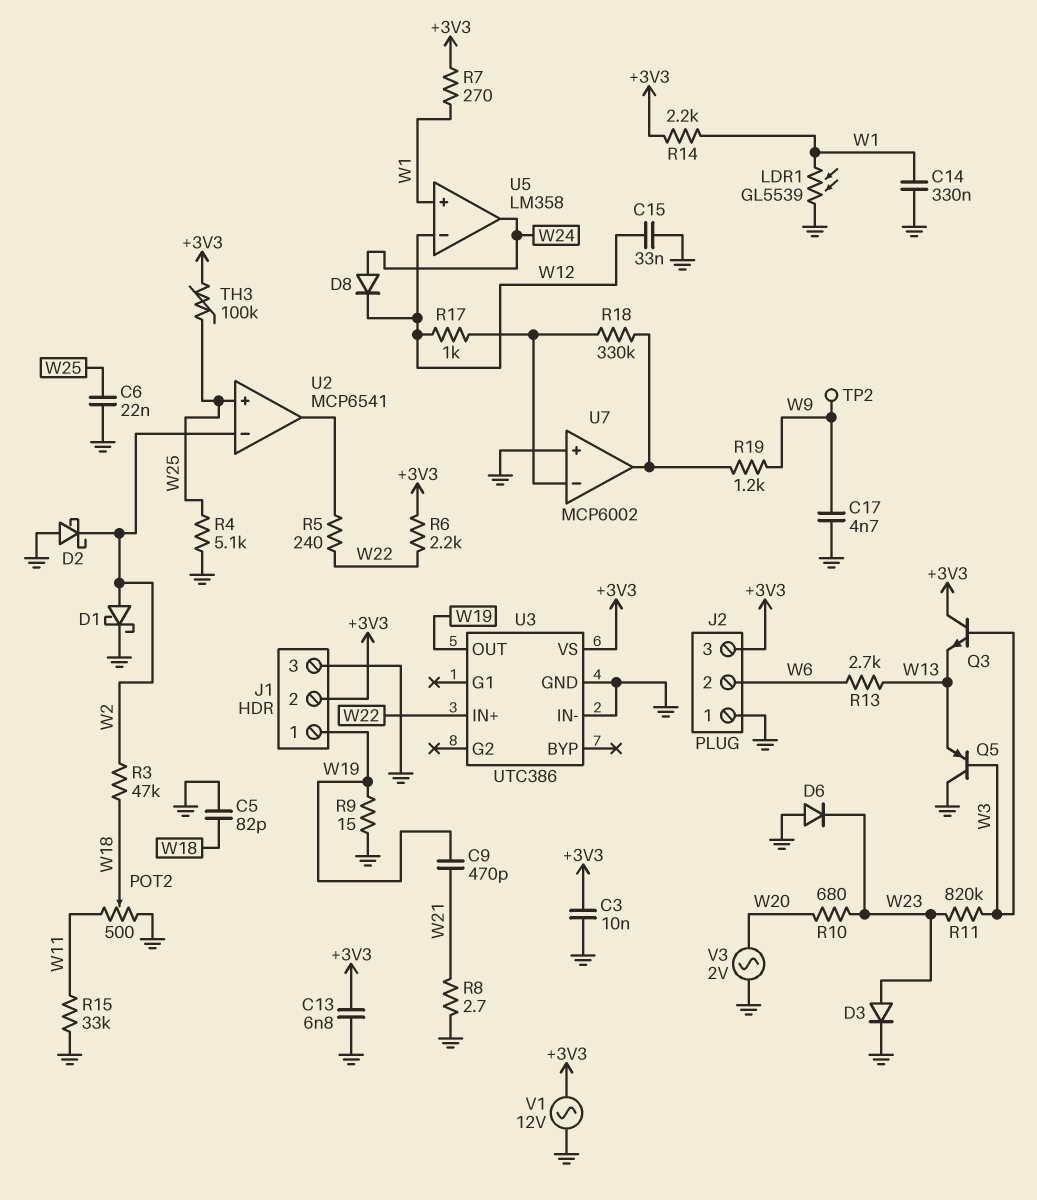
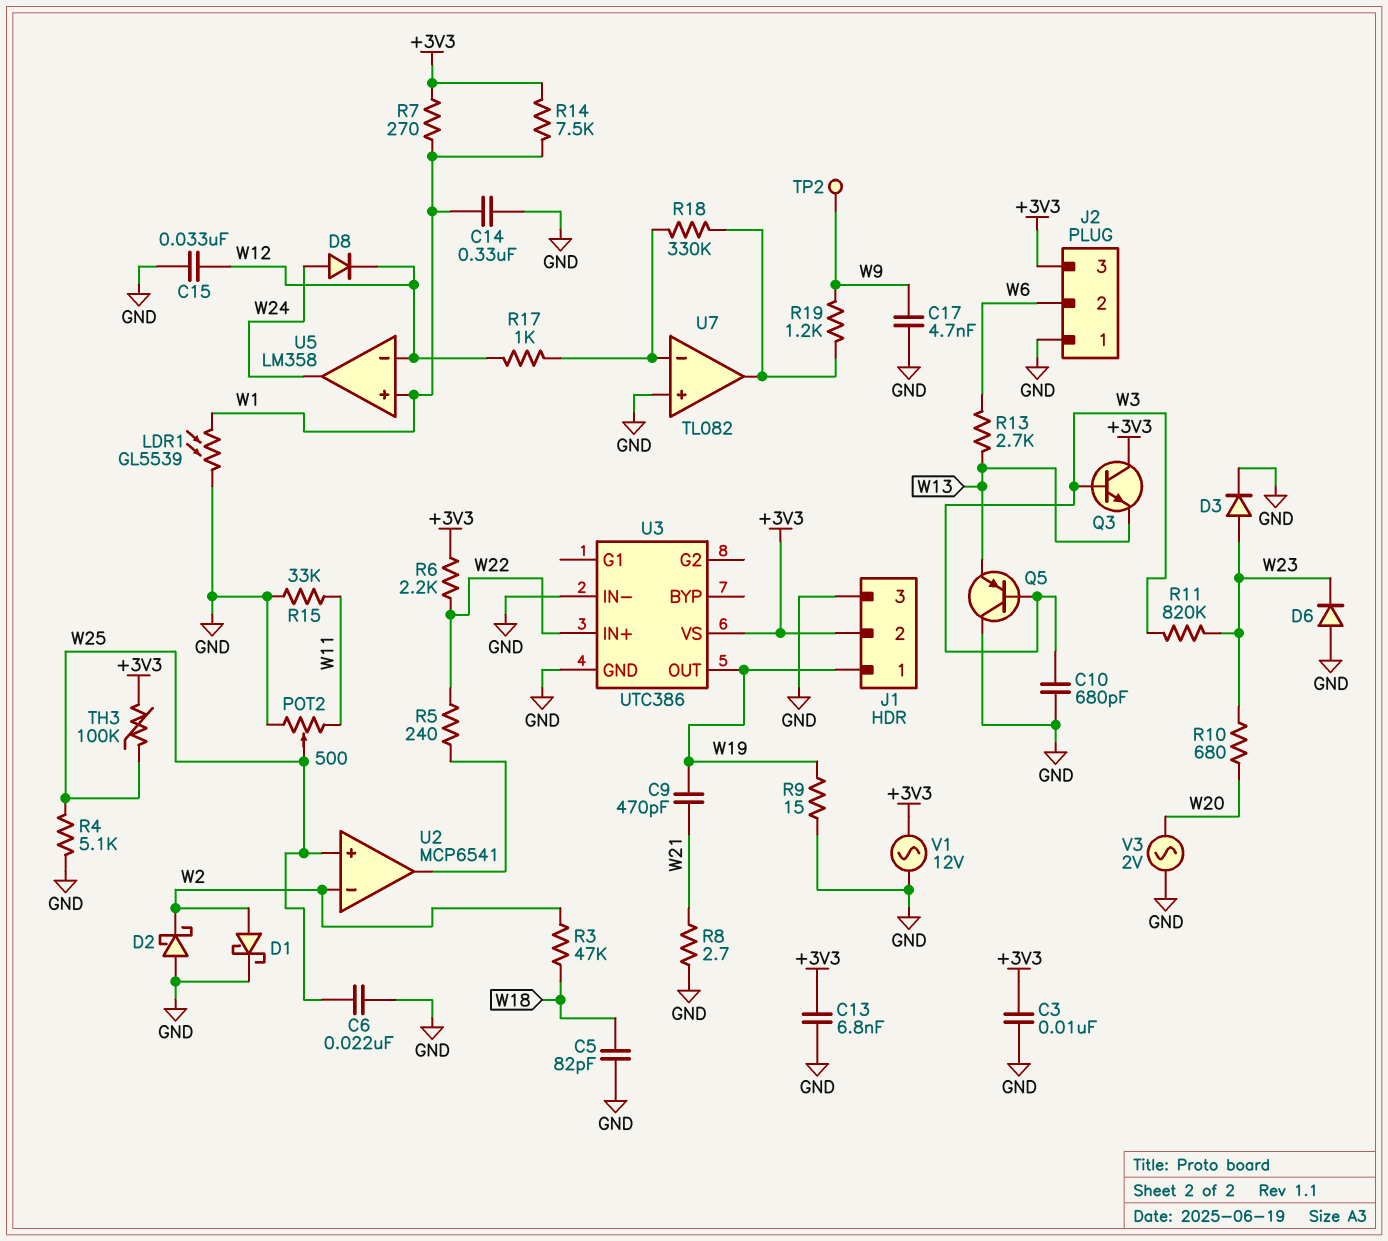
C10: none -> 680pF (GND, W3)
POT2: 500 (GND, W11, wiper W18) -> 500 (GND, W11, wiper W25)
R14: 2.2k (+3V3, W1) -> 7.5k (+3V3, W1)
U7: MCP6002 -> TL082

